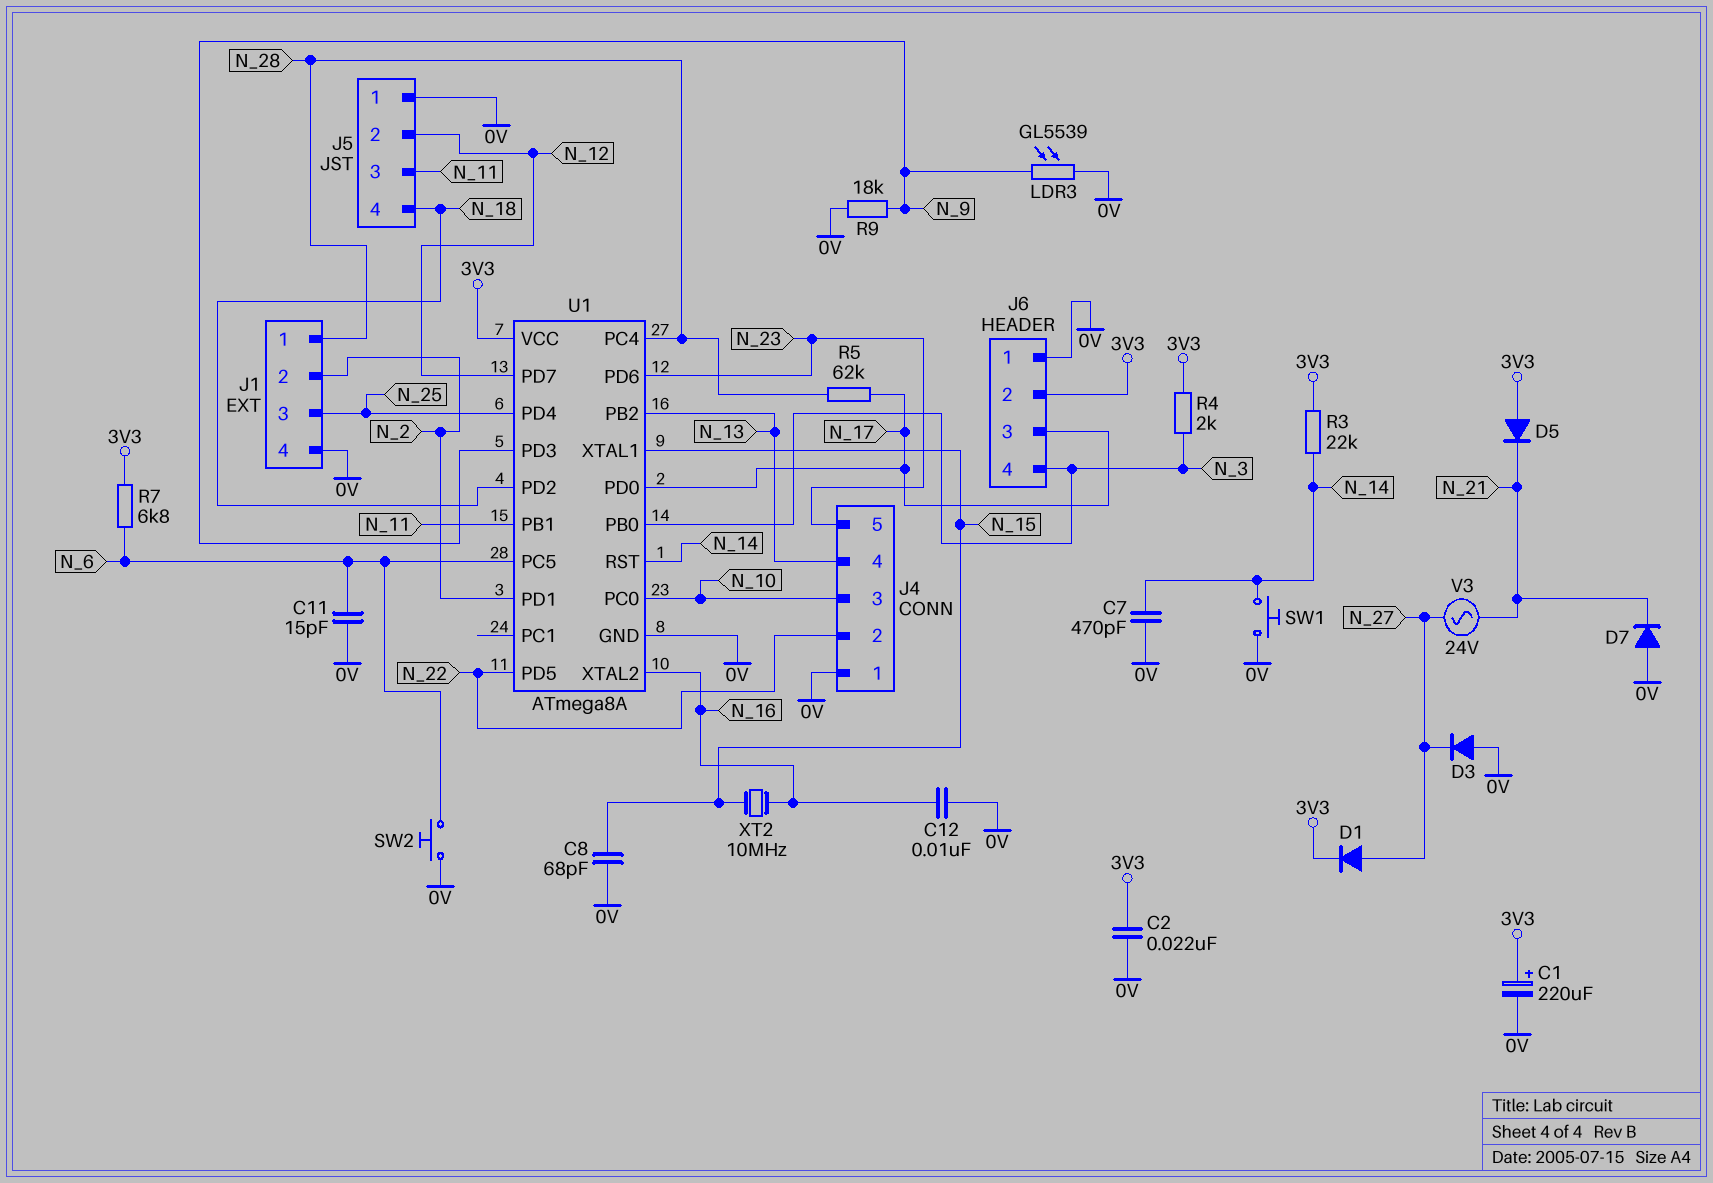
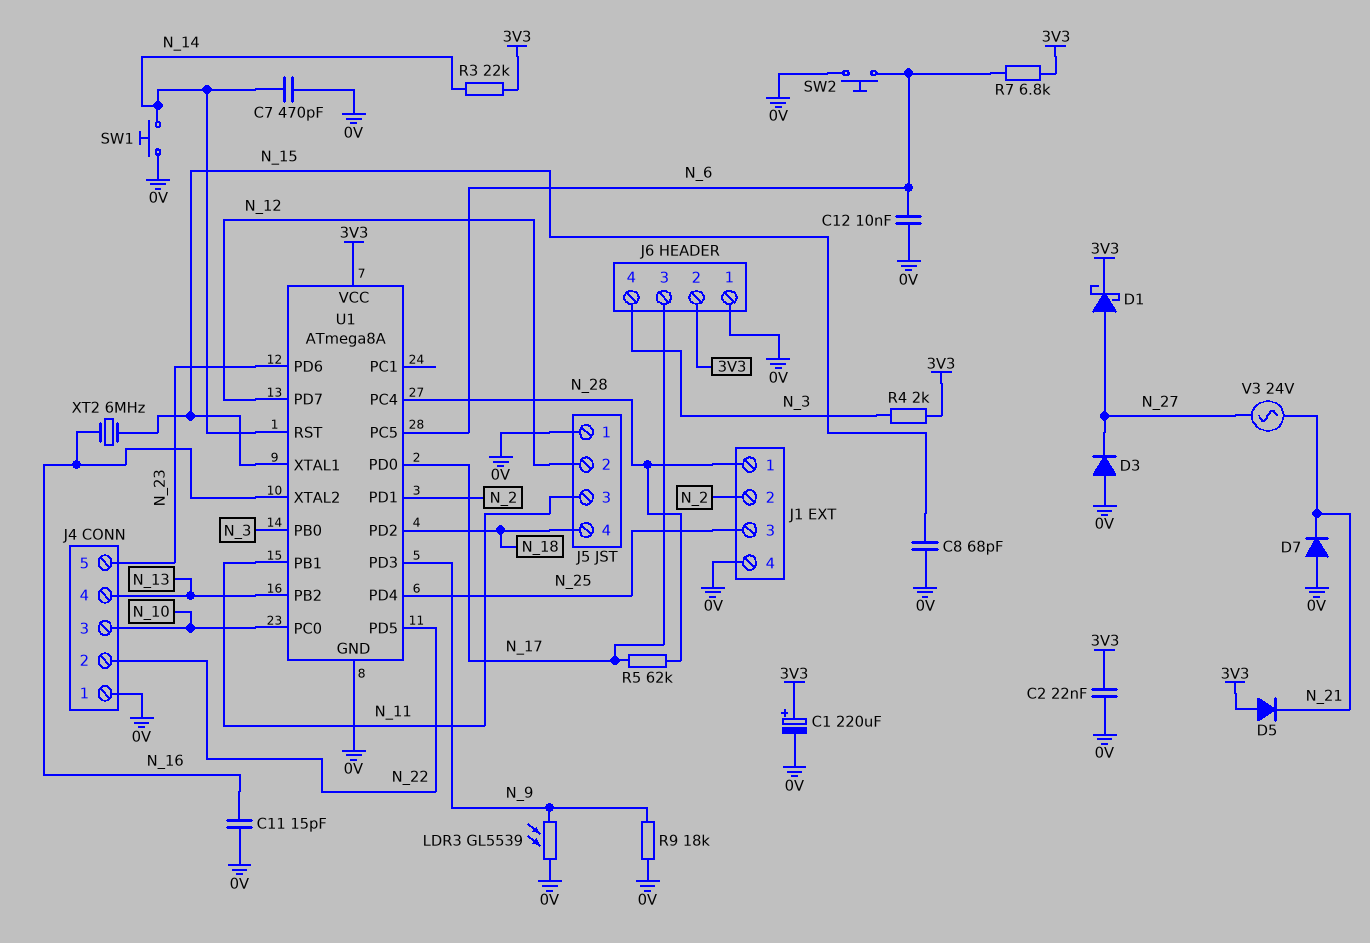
C11: 15pF (0V, N_6) -> 15pF (0V, N_16)
C12: 10nF (0V, N_16) -> 10nF (0V, N_6)
D1: diode (A N_27, K 3V3) -> schottky (A N_27, K 3V3)
XT2: 10MHz (N_15, N_16) -> 6MHz (N_15, N_16)

